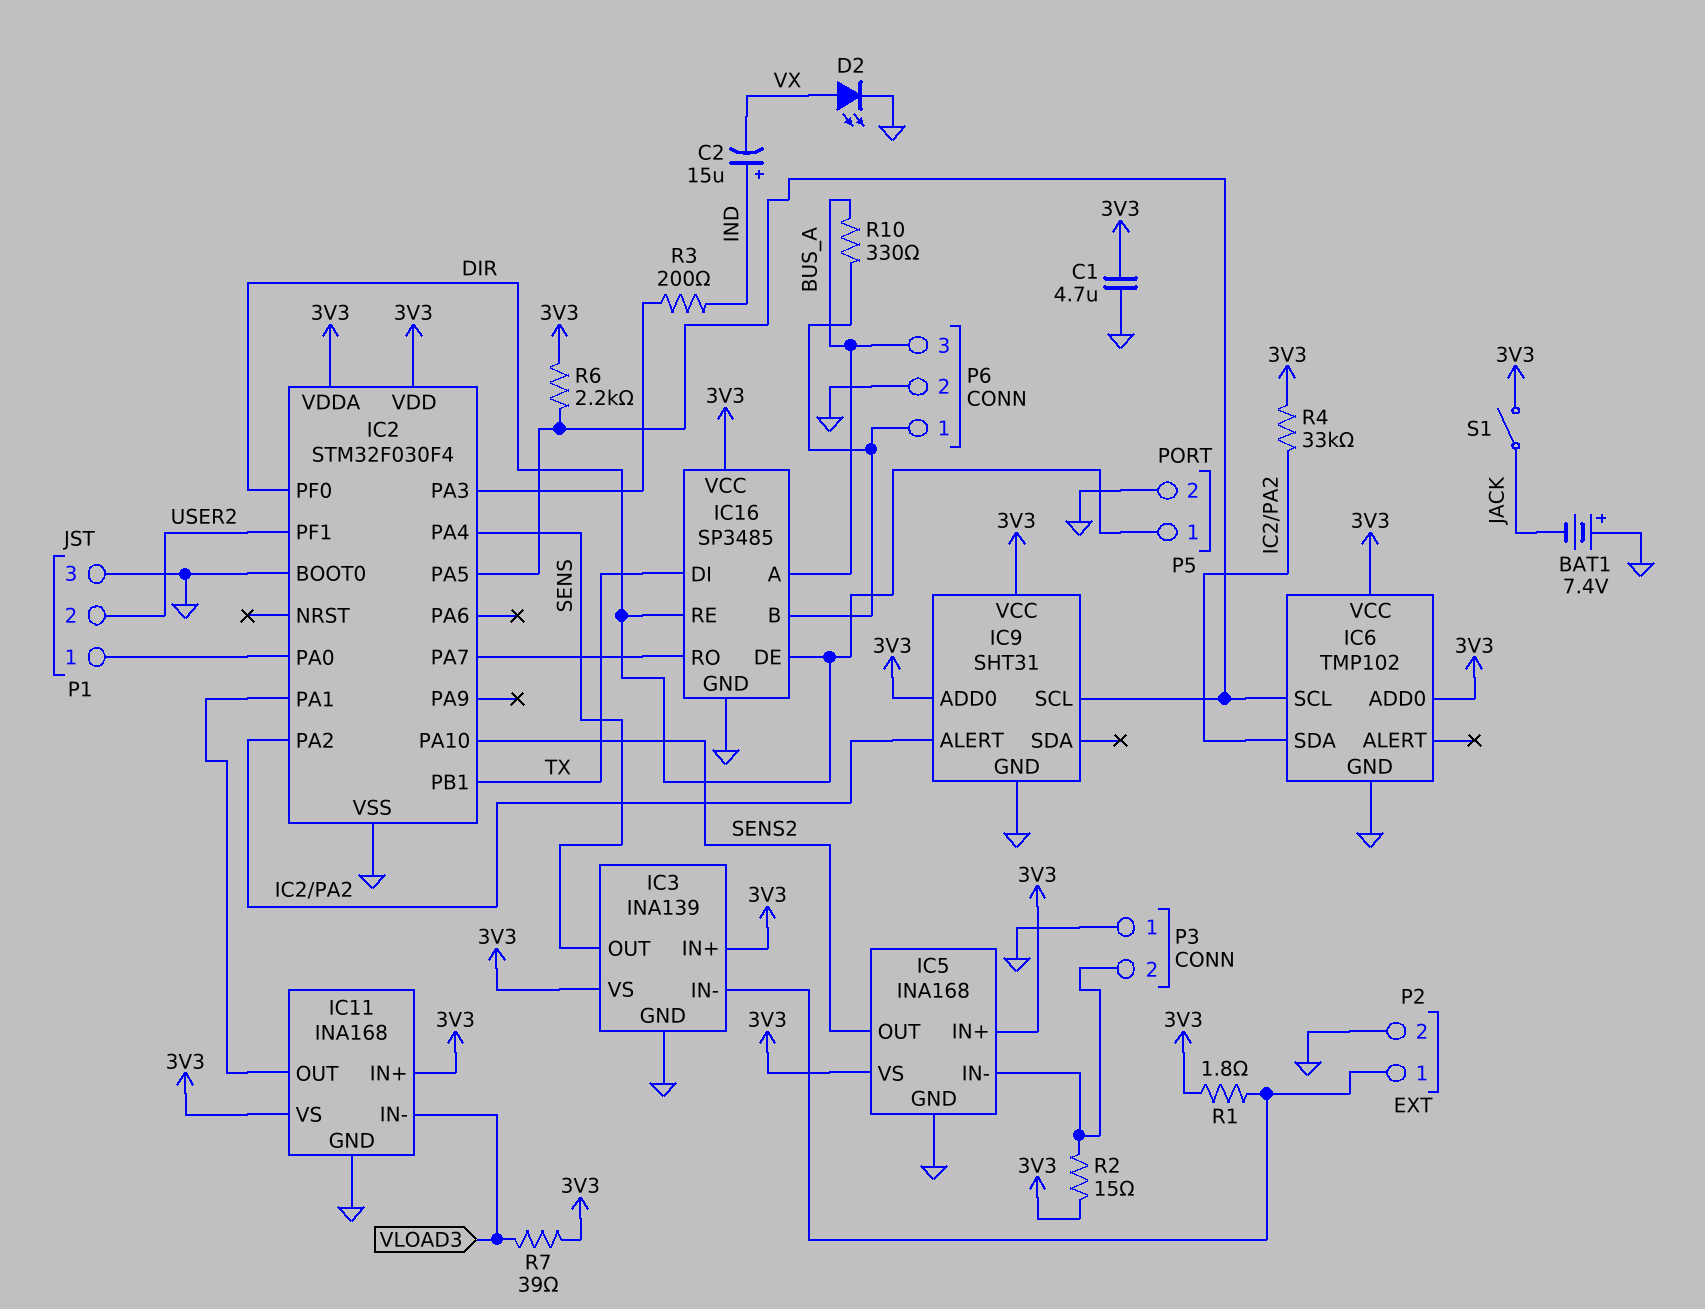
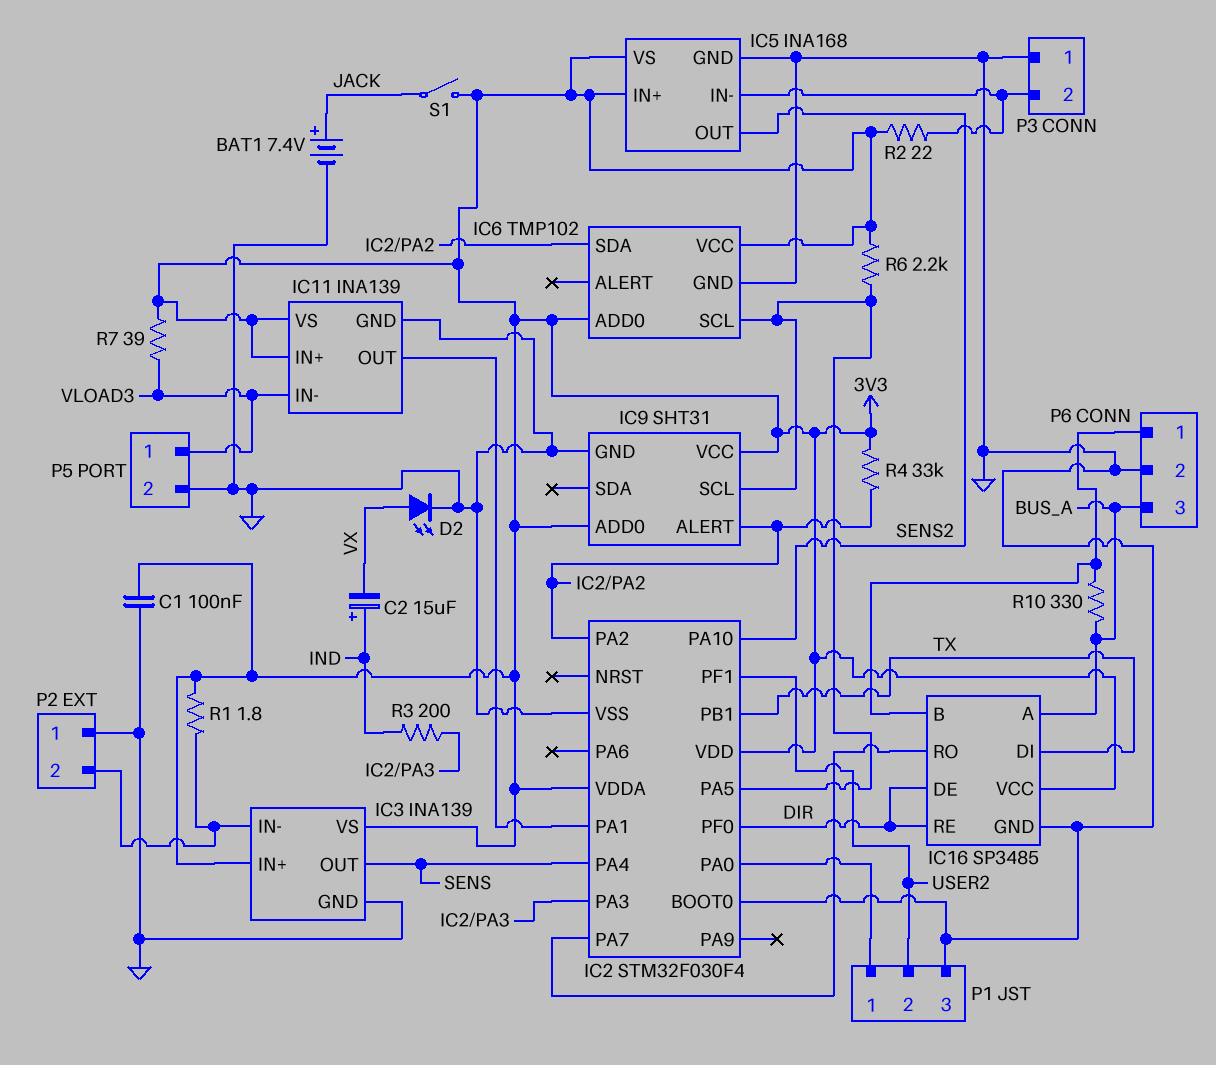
BAT1: 7.4V (plus GND, minus JACK) -> 7.4V (plus JACK, minus GND)
C1: 4.7uF (3V3, GND) -> 100nF (3V3, GND)
IC11: INA168 -> INA139
P2 pin 1: IC3/IN- -> GND
P2 pin 2: GND -> IC3/IN-
P5 pin 1: DIR -> VLOAD3
R2: 15 (3V3, IC5/IN-) -> 22 (3V3, IC5/IN-)

